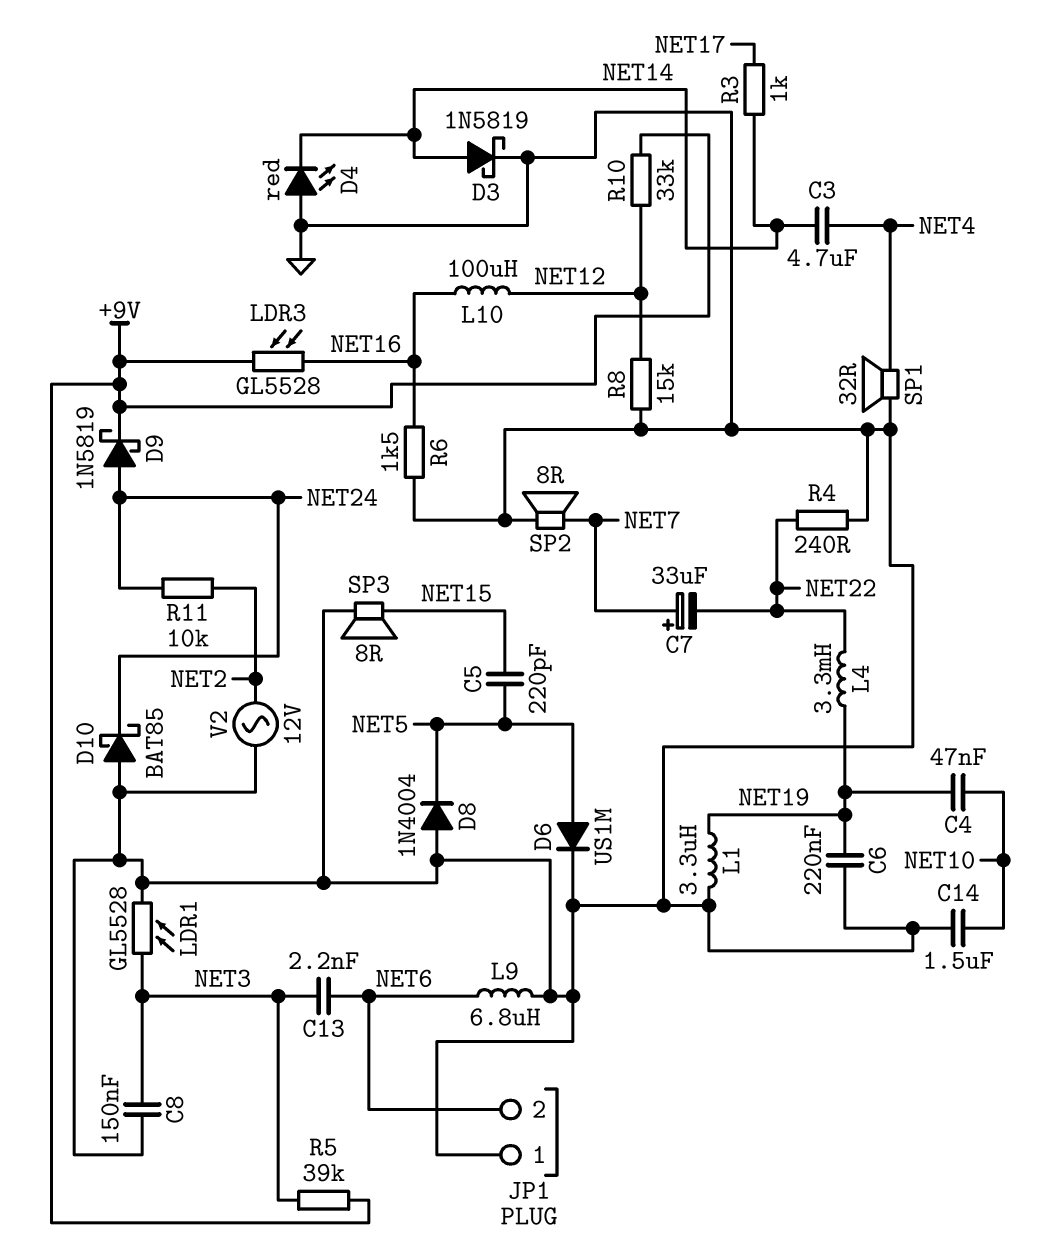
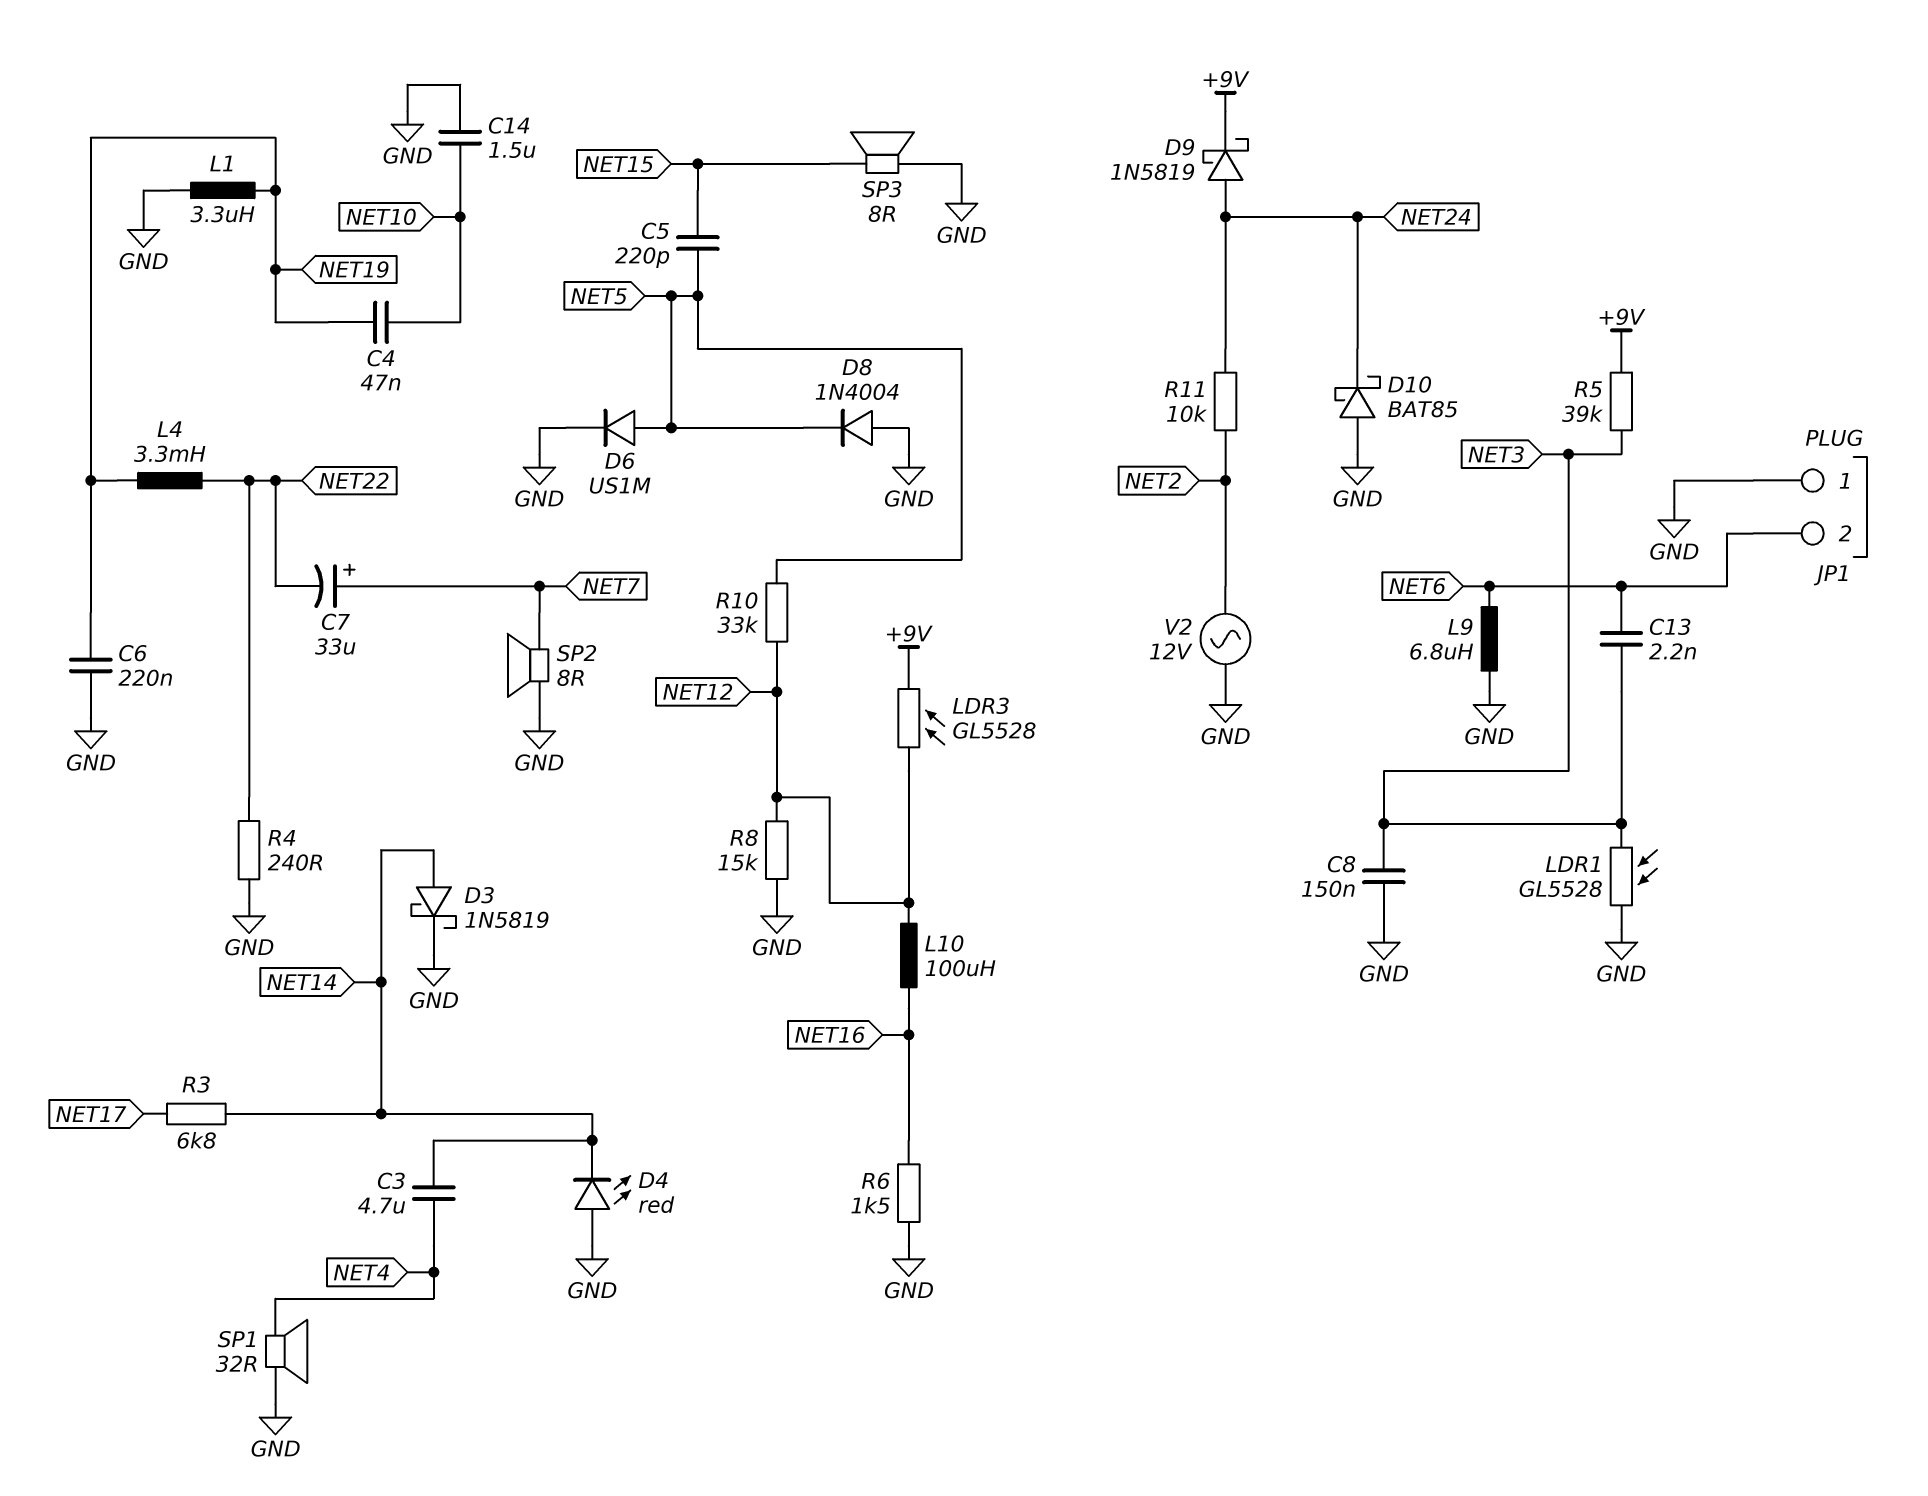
LDR3: GL5528 (+9V, NET16) -> GL5528 (+9V, NET12)
R3: 1k (NET14, NET17) -> 6.8k (NET14, NET17)
R10: 33k (+9V, NET12) -> 33k (NET5, NET12)

